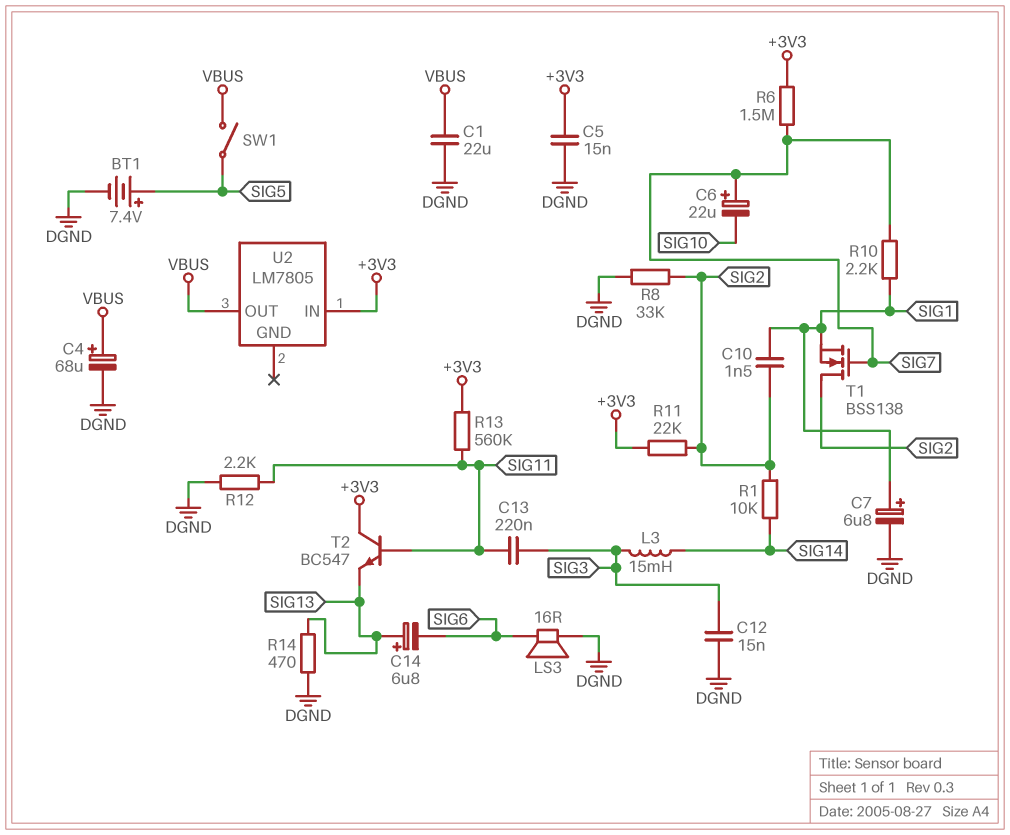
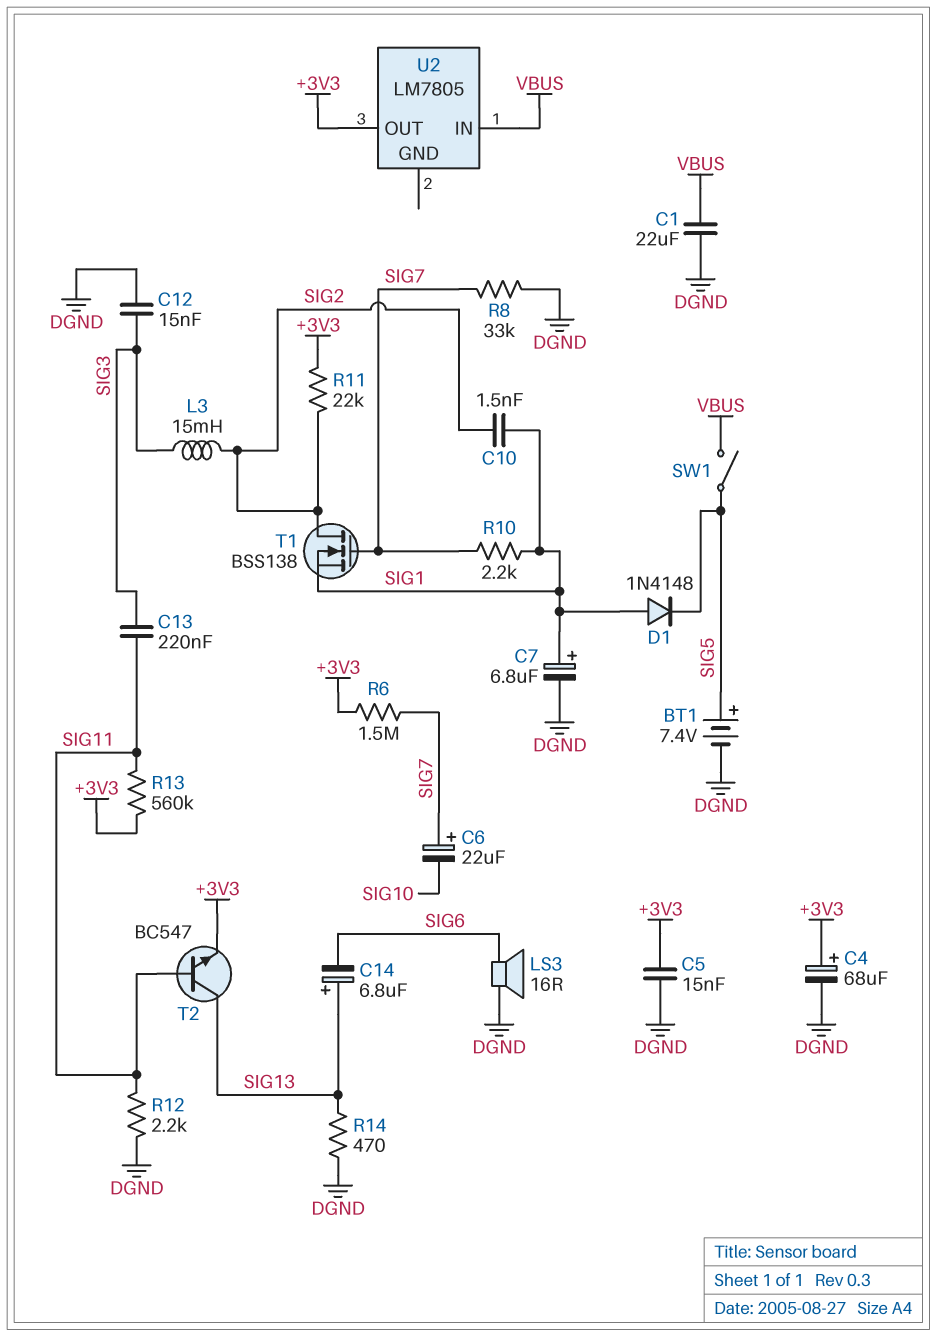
C4: 68uF (plus VBUS, minus DGND) -> 68uF (plus +3V3, minus DGND)
D1: none -> diode 1N4148 (A SIG1, K SIG5)
L3: 15mH (SIG3, SIG14) -> 15mH (SIG2, SIG3)
R1: 10k (SIG2, SIG14) -> none
R8: 33k (DGND, SIG2) -> 33k (DGND, SIG7)
T2: NPN BC547 (B SIG11, C +3V3, E SIG13) -> NPN BC547 (B SIG11, C SIG13, E +3V3)
U2 pin IN: +3V3 -> VBUS
U2 pin OUT: VBUS -> +3V3

